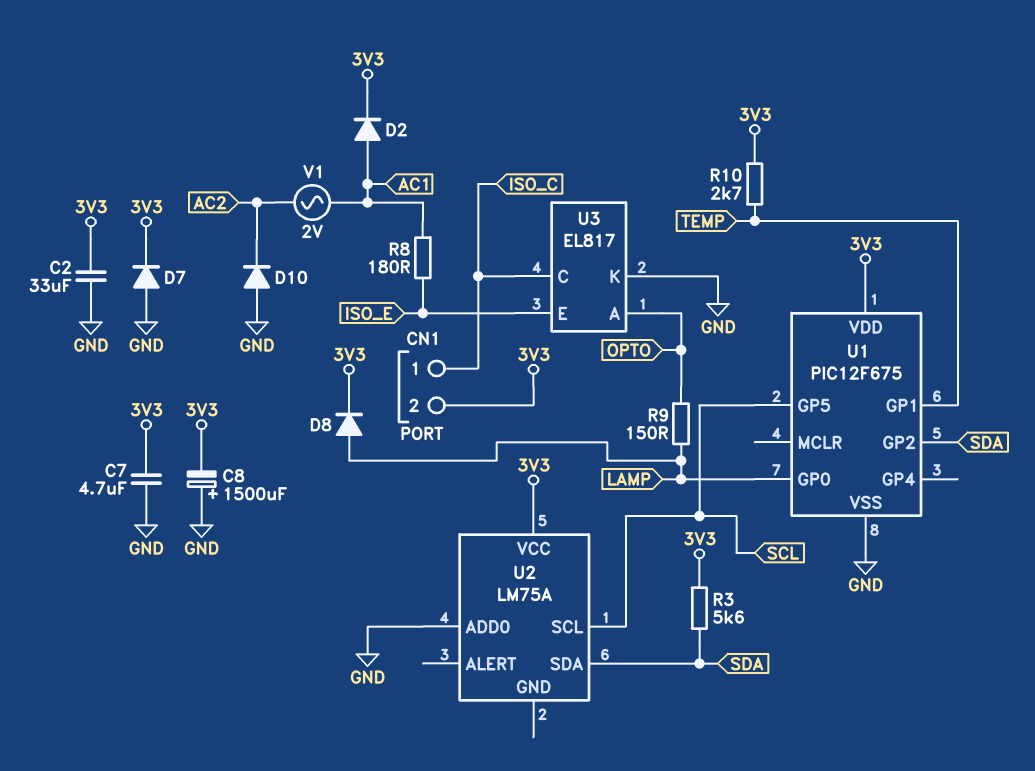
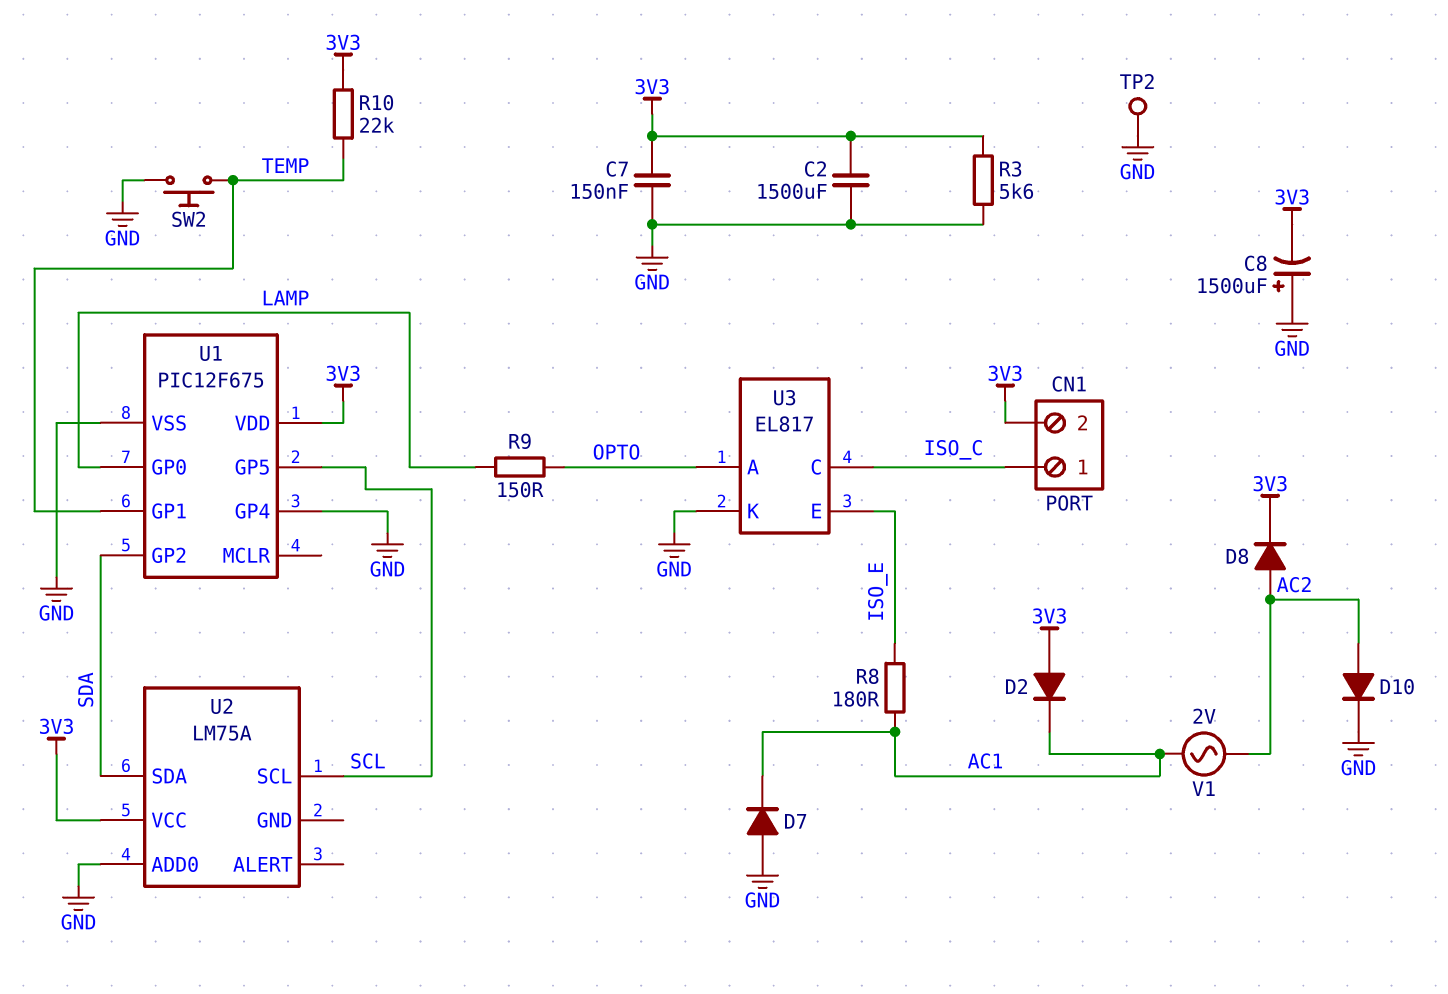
C2: 33uF (3V3, GND) -> 1500uF (3V3, GND)
C7: 4.7uF (3V3, GND) -> 150nF (3V3, GND)
D2: diode (A AC1, K 3V3) -> diode (A 3V3, K AC1)
D7: diode (A GND, K 3V3) -> diode (A GND, K AC1)
D8: diode (A LAMP, K 3V3) -> diode (A AC2, K 3V3)
D10: diode (A GND, K AC2) -> diode (A AC2, K GND)
R3: 5.6k (3V3, SDA) -> 5.6k (3V3, GND)
R10: 2.7k (3V3, TEMP) -> 22k (3V3, TEMP)
SW2: none -> button (GND, TEMP)
TP2: none -> test point (GND)
U1 pin GP4: none -> GND

